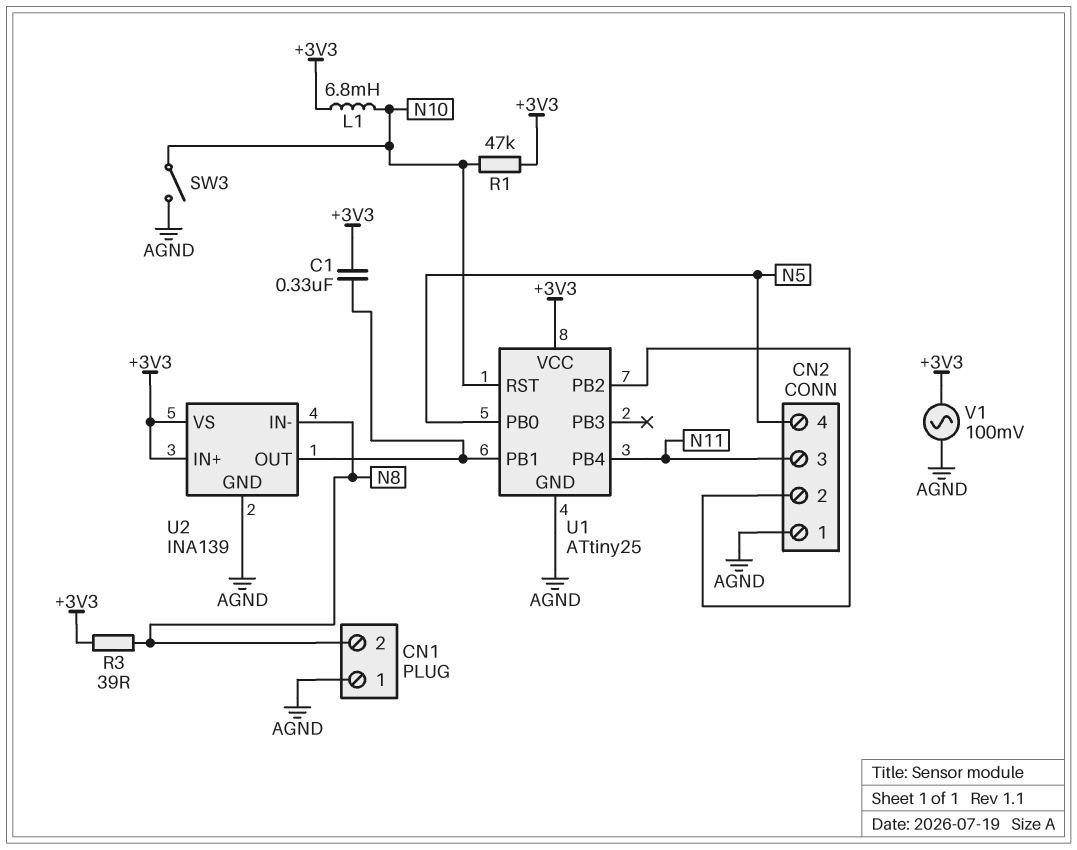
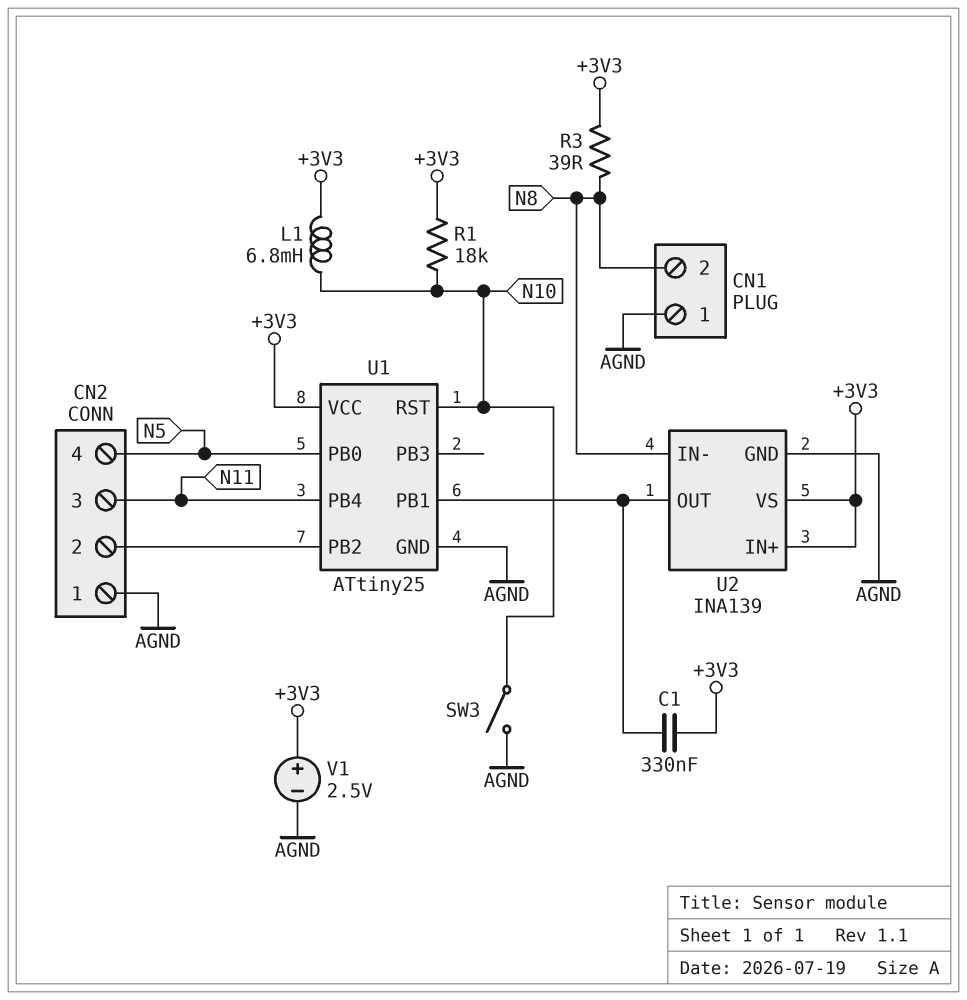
R1: 47k (+3V3, N10) -> 18k (+3V3, N10)
V1: AC 100mV (+3V3, AGND) -> 2.5V (plus +3V3, minus AGND)

